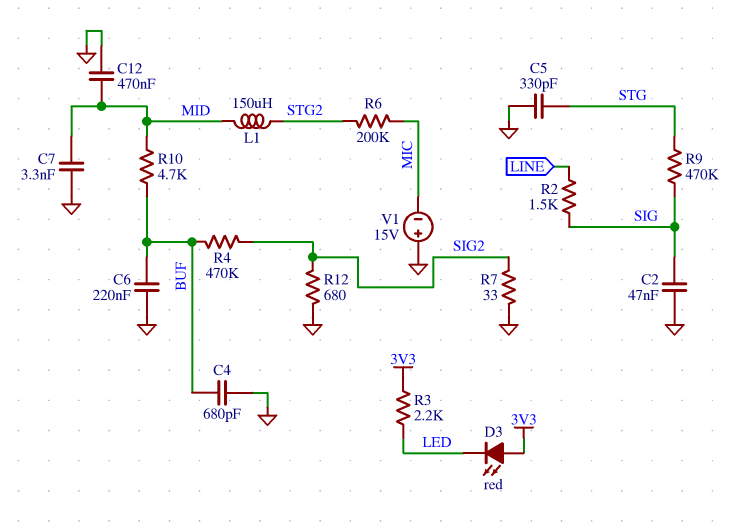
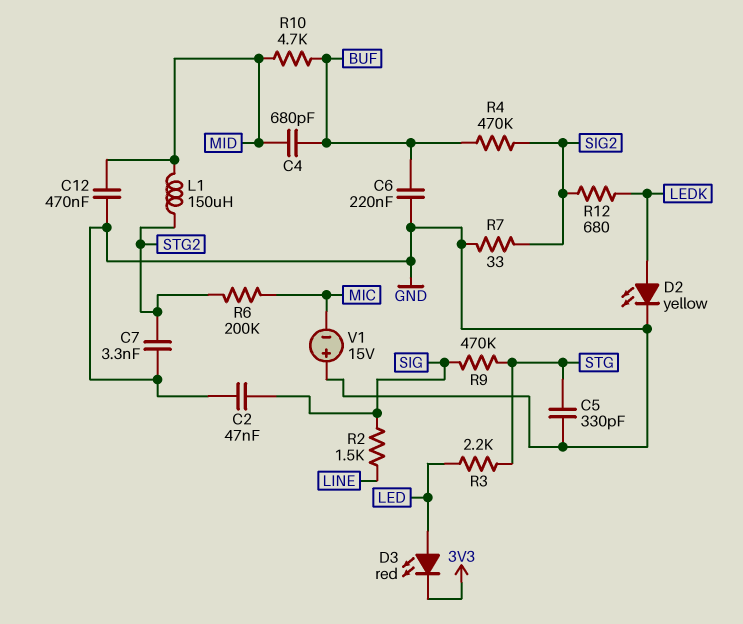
C4: 680pF (BUF, GND) -> 680pF (BUF, MID)
C7: 3.3nF (GND, MID) -> 3.3nF (GND, STG2)
D2: none -> LED yellow (A LEDK, K GND)
D3: LED red (A 3V3, K LED) -> LED red (A LED, K 3V3)
R3: 2.2k (3V3, LED) -> 2.2k (LED, STG)
R12: 680 (GND, SIG2) -> 680 (LEDK, SIG2)

